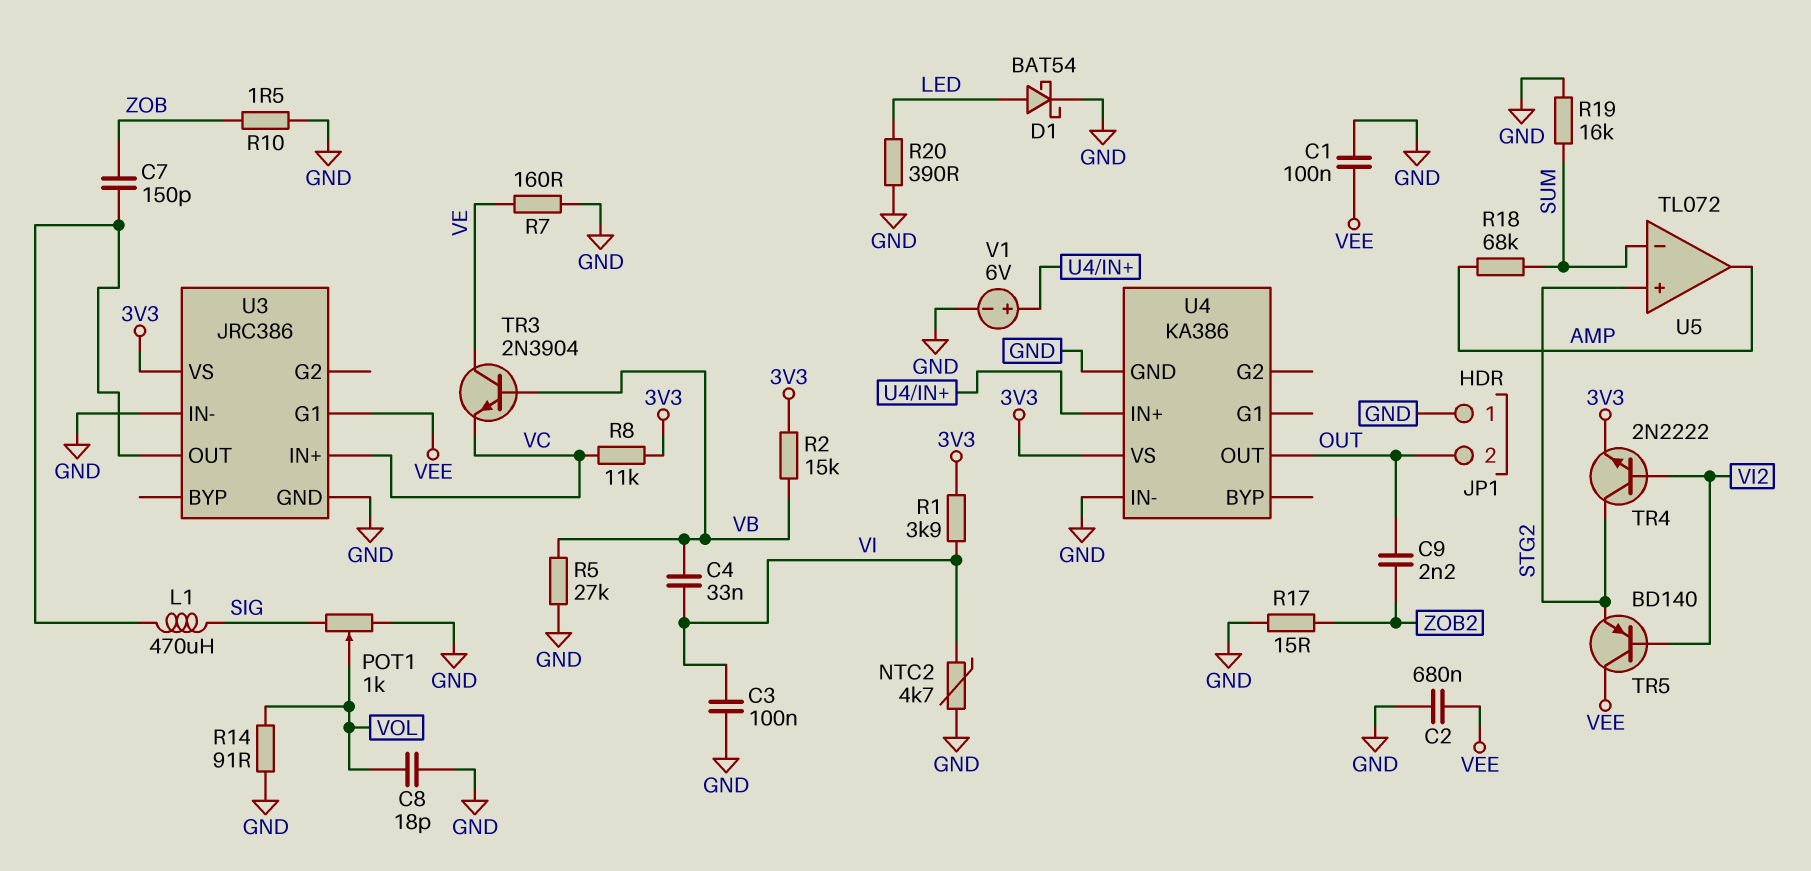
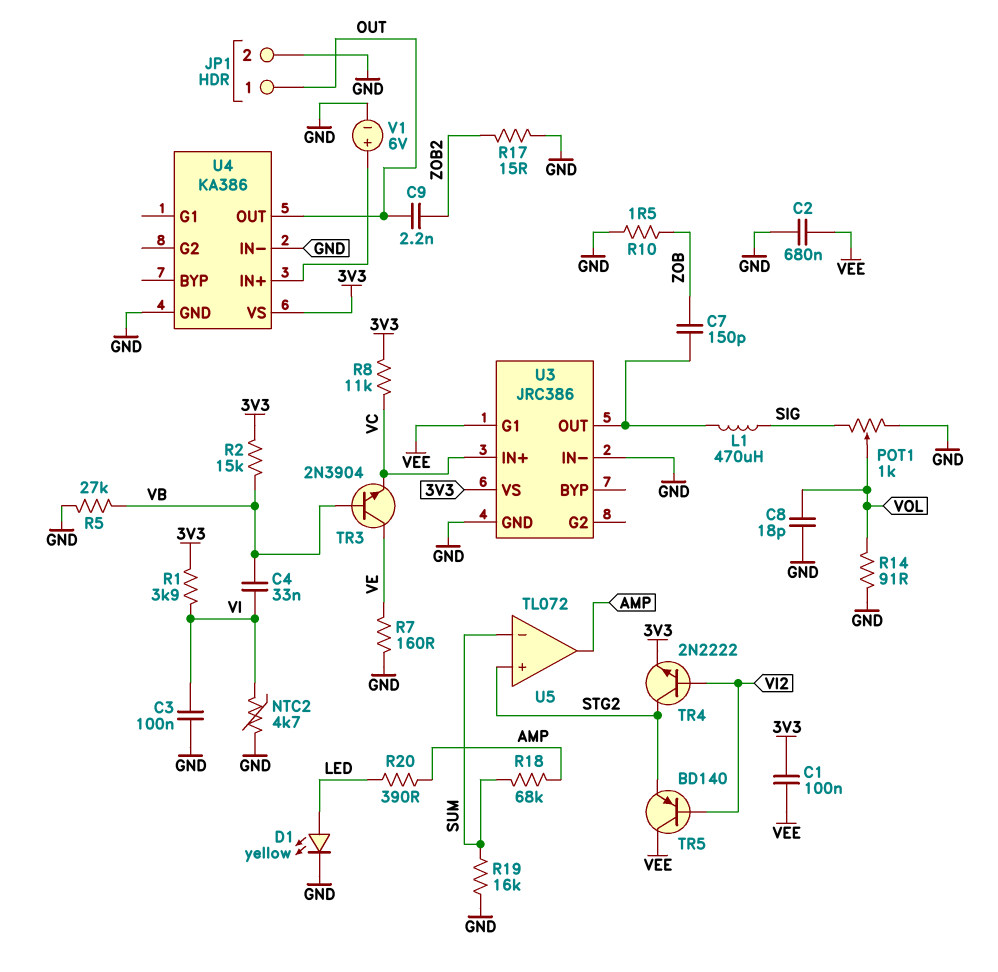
C1: 100nF (GND, VEE) -> 100nF (3V3, VEE)
D1: schottky BAT54 (A LED, K GND) -> LED yellow (A LED, K GND)
JP1 pin 1: GND -> OUT
JP1 pin 2: OUT -> GND
R20: 390 (GND, LED) -> 390 (AMP, LED)

